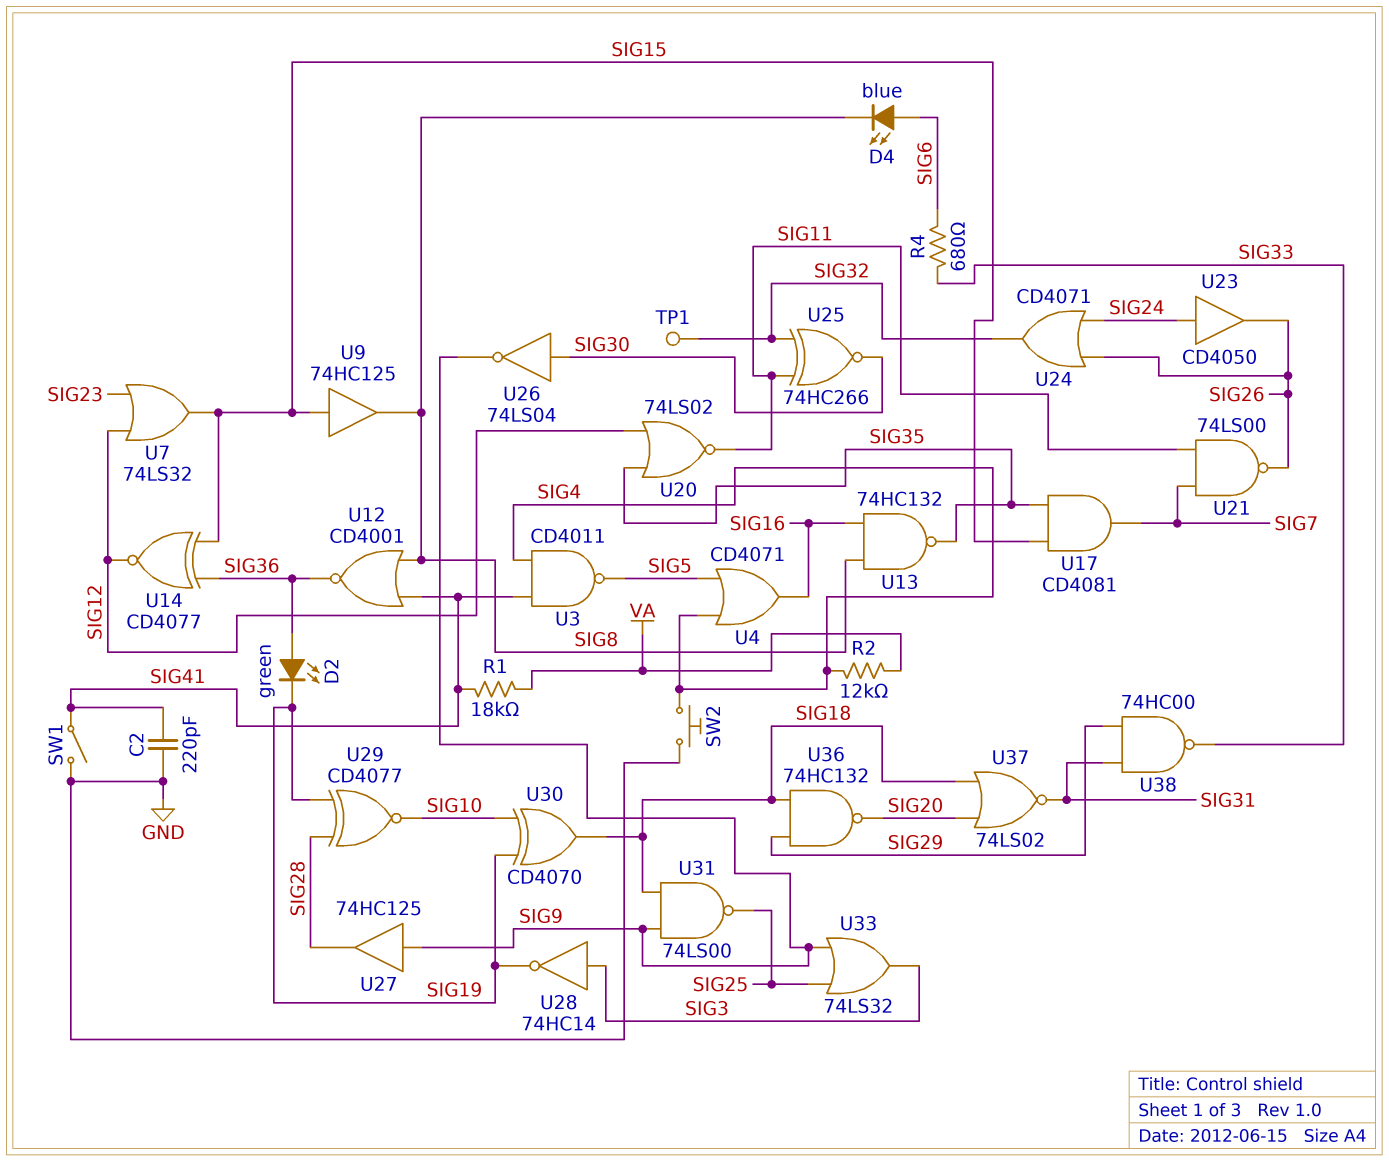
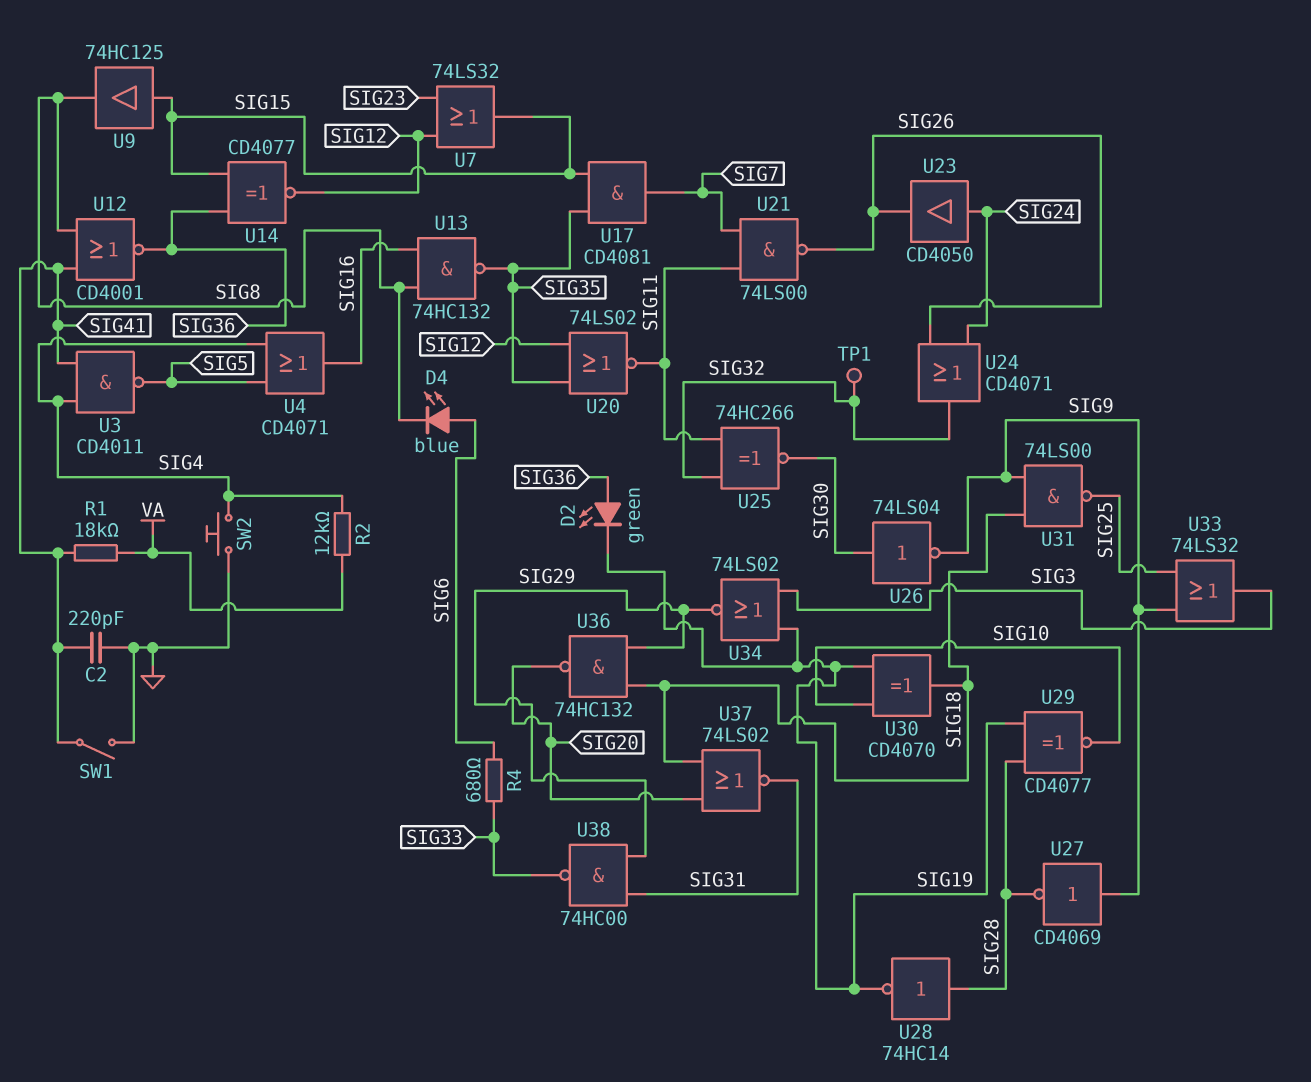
U27: buffer 74HC125 (in SIG9, out SIG28) -> NOT CD4069 (in SIG9, out SIG28)
U28: NOT 74HC14 (in SIG3, out SIG19) -> NOT 74HC14 (in SIG28, out SIG19)
U34: none -> NOR 74LS02 (in SIG3, in SIG19, out SIG29)

